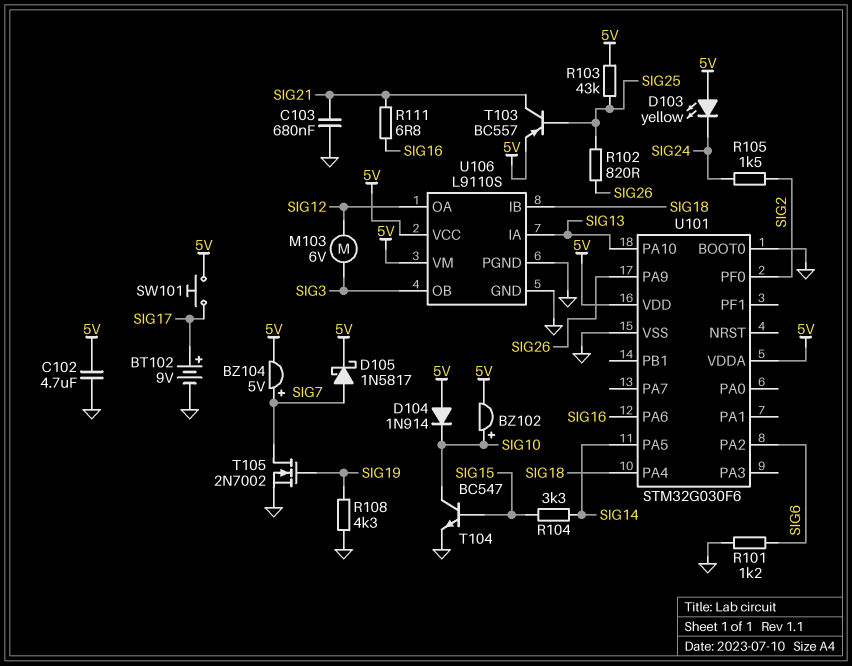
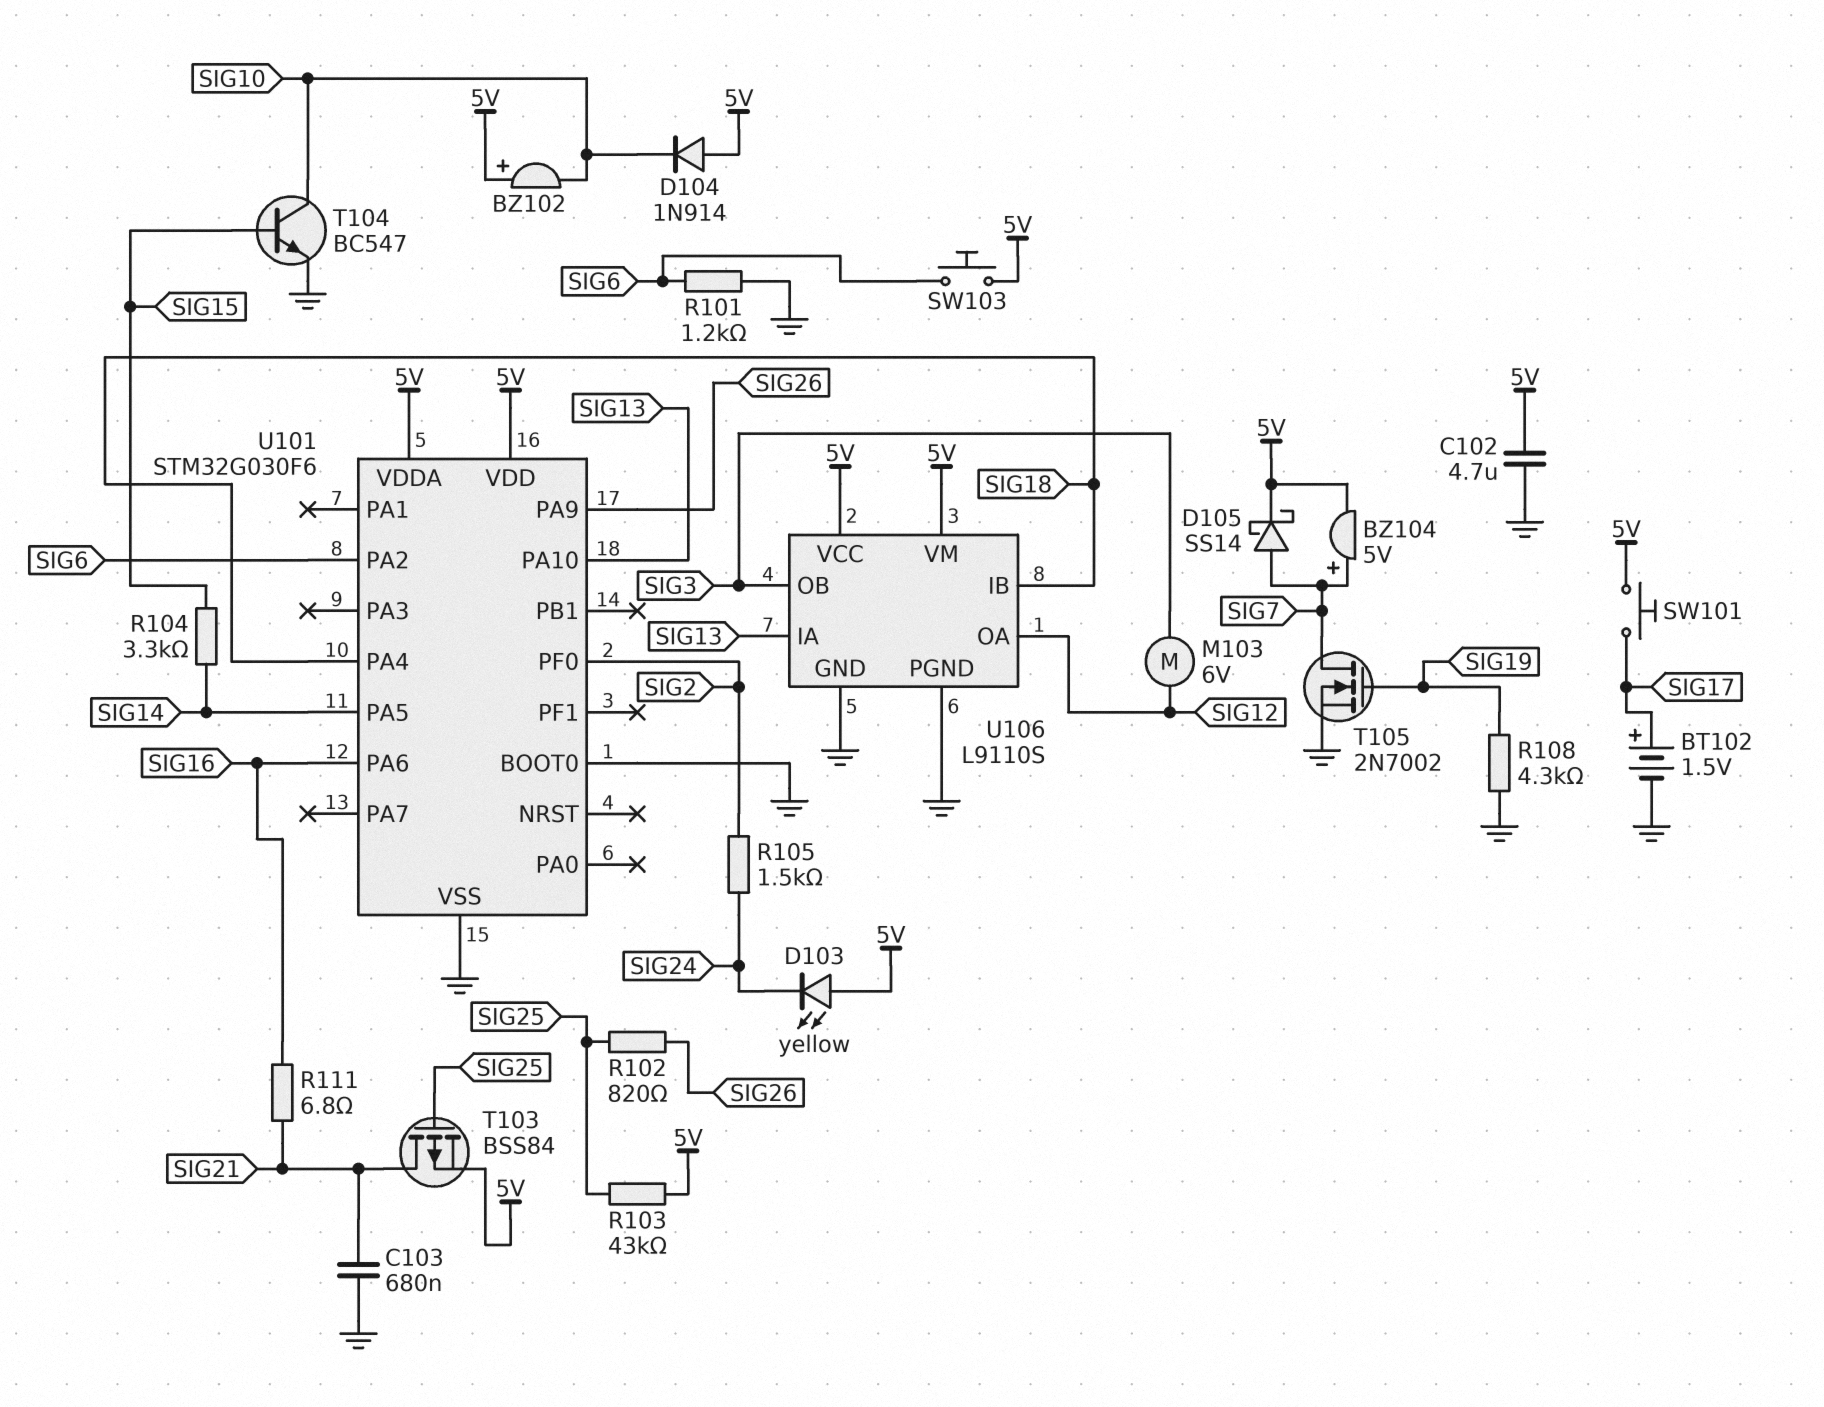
BT102: 9V (plus SIG17, minus GND) -> 1.5V (plus SIG17, minus GND)
BZ102: buzzer (plus SIG10, minus 5V) -> buzzer (plus 5V, minus SIG10)
D105: schottky 1N5817 (A SIG7, K 5V) -> schottky SS14 (A SIG7, K 5V)
SW103: none -> button (5V, SIG6)
T103: PNP BC557 (B SIG25, C SIG21, E 5V) -> PMOS BSS84 (G SIG25, D SIG21, S 5V)

